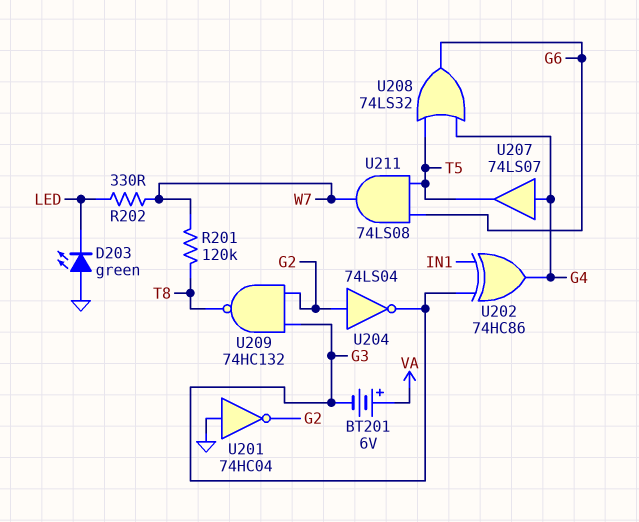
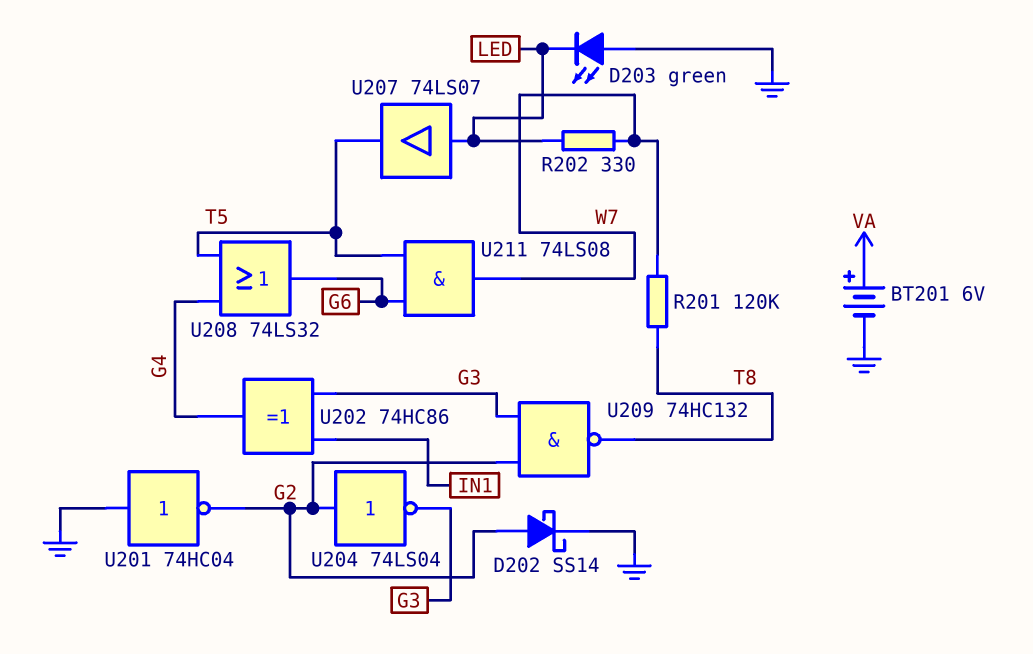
BT201: 6V (plus VA, minus G3) -> 6V (plus VA, minus GND)
D202: none -> schottky SS14 (A G2, K GND)
U207: buffer 74LS07 (in G4, out T5) -> buffer 74LS07 (in LED, out T5)

